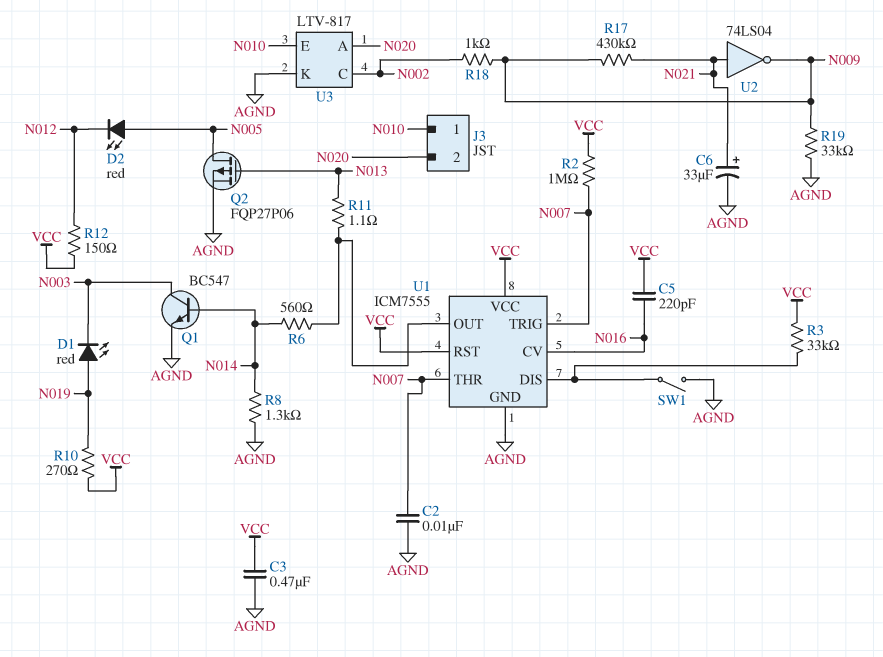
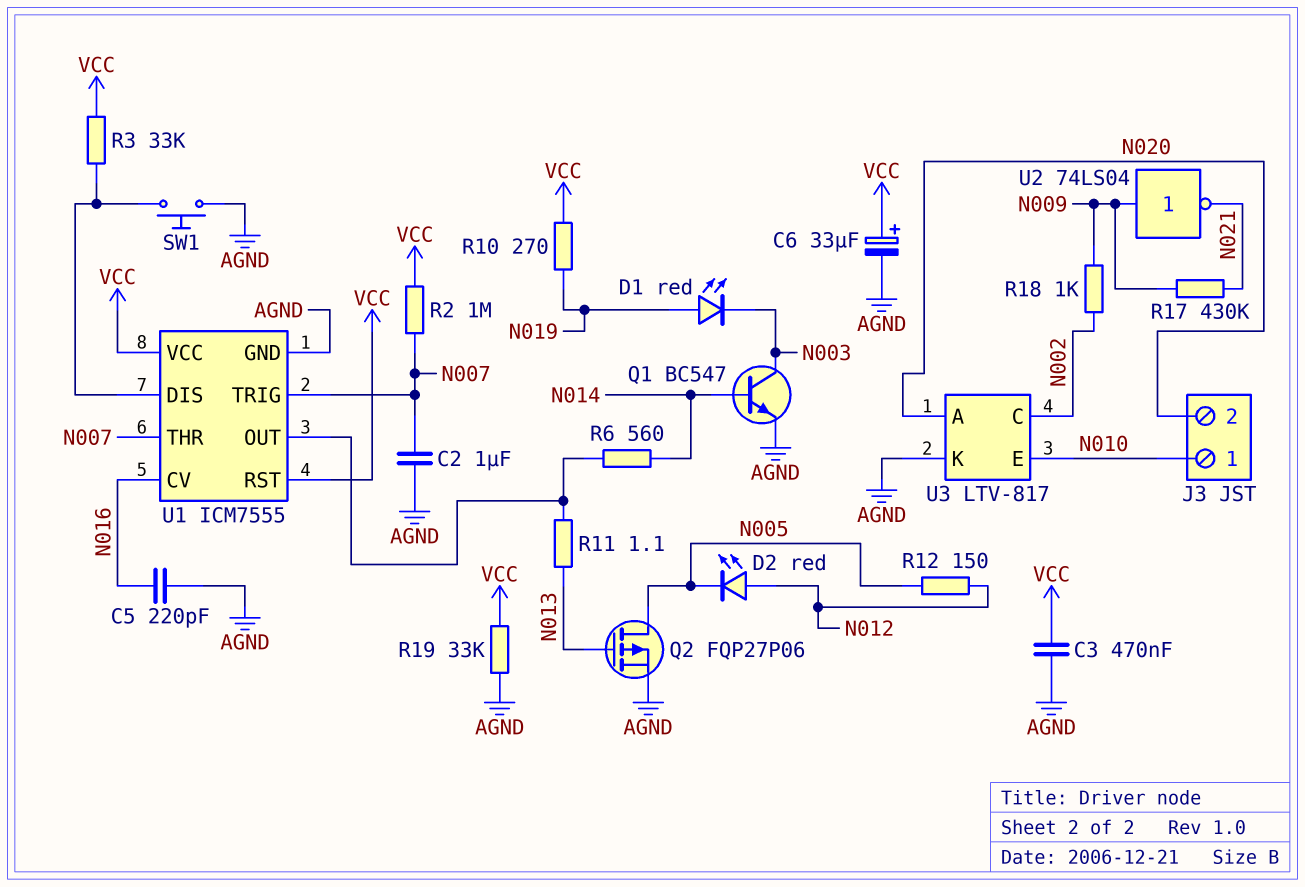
C2: 10nF (AGND, N007) -> 1uF (AGND, N007)
C5: 220pF (N016, VCC) -> 220pF (AGND, N016)
C6: 33uF (plus N021, minus AGND) -> 33uF (plus VCC, minus AGND)
D2: LED red (A N005, K N012) -> LED red (A N012, K N005)
R8: 1.3k (AGND, N014) -> none
R12: 150 (N012, VCC) -> 150 (N005, N012)
R19: 33k (AGND, N009) -> 33k (AGND, VCC)
SW1: switch (AGND, U1/DIS) -> button (AGND, U1/DIS)
U2: NOT 74LS04 (in N021, out N009) -> NOT 74LS04 (in N009, out N021)

